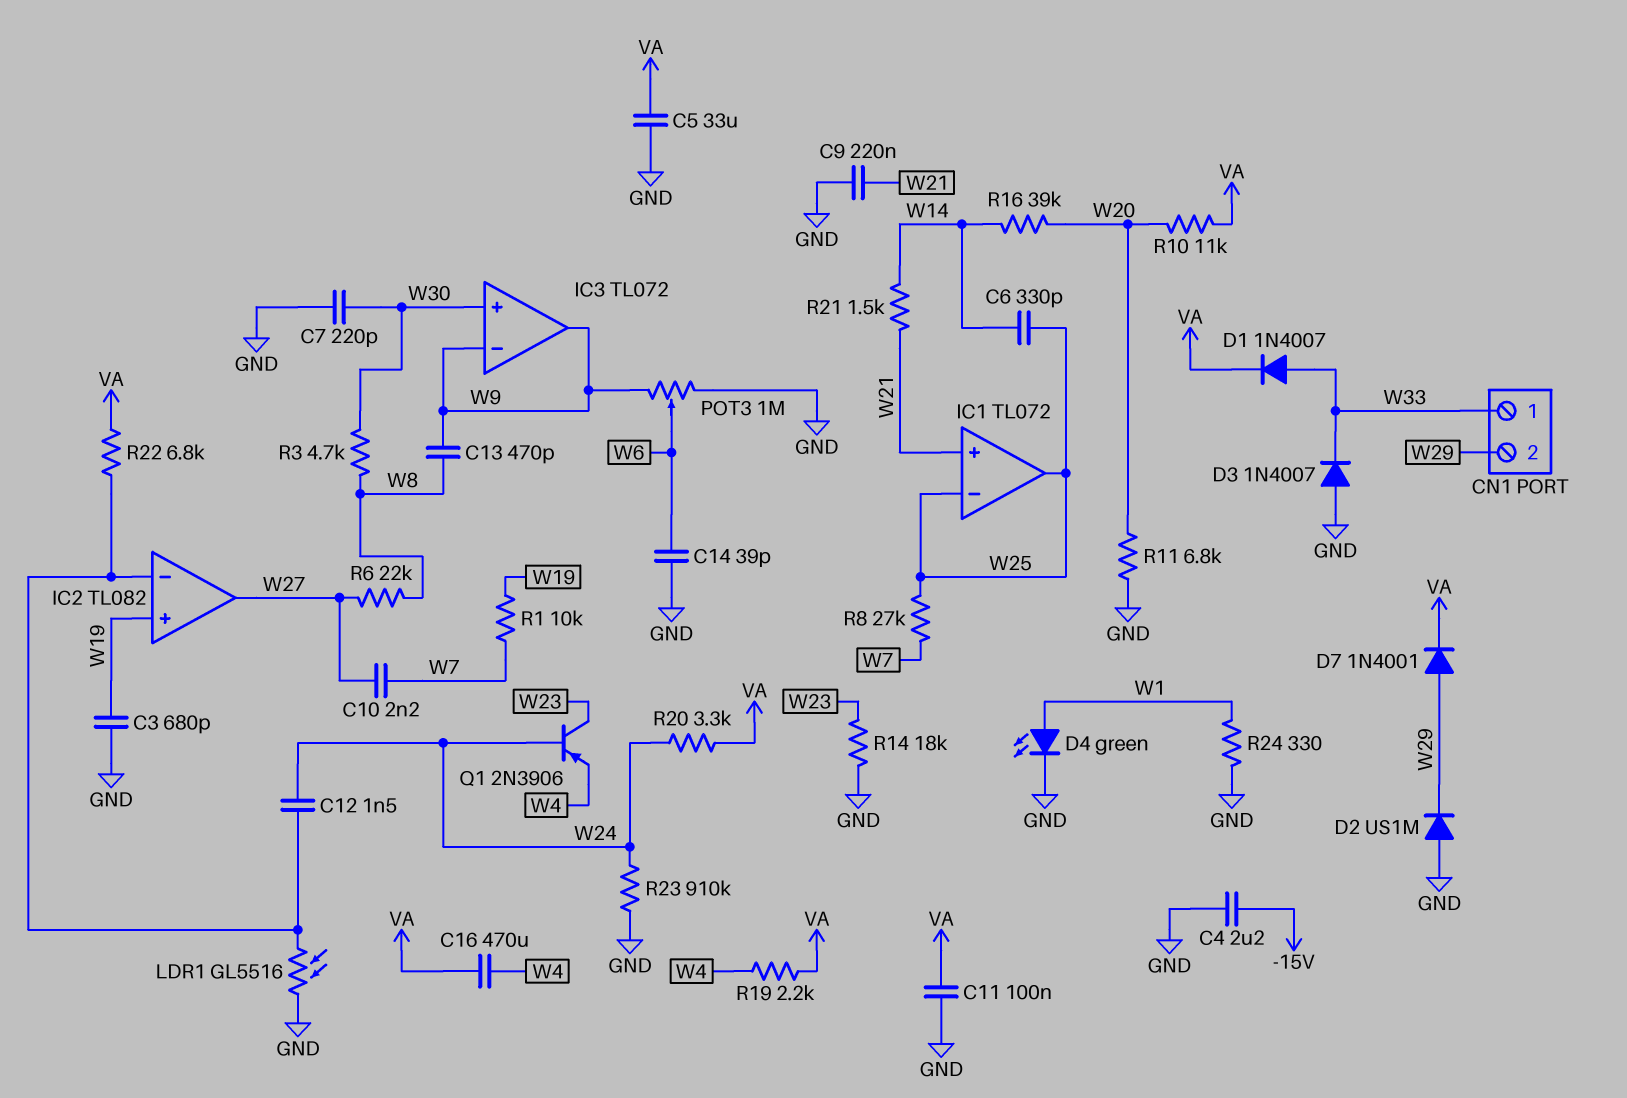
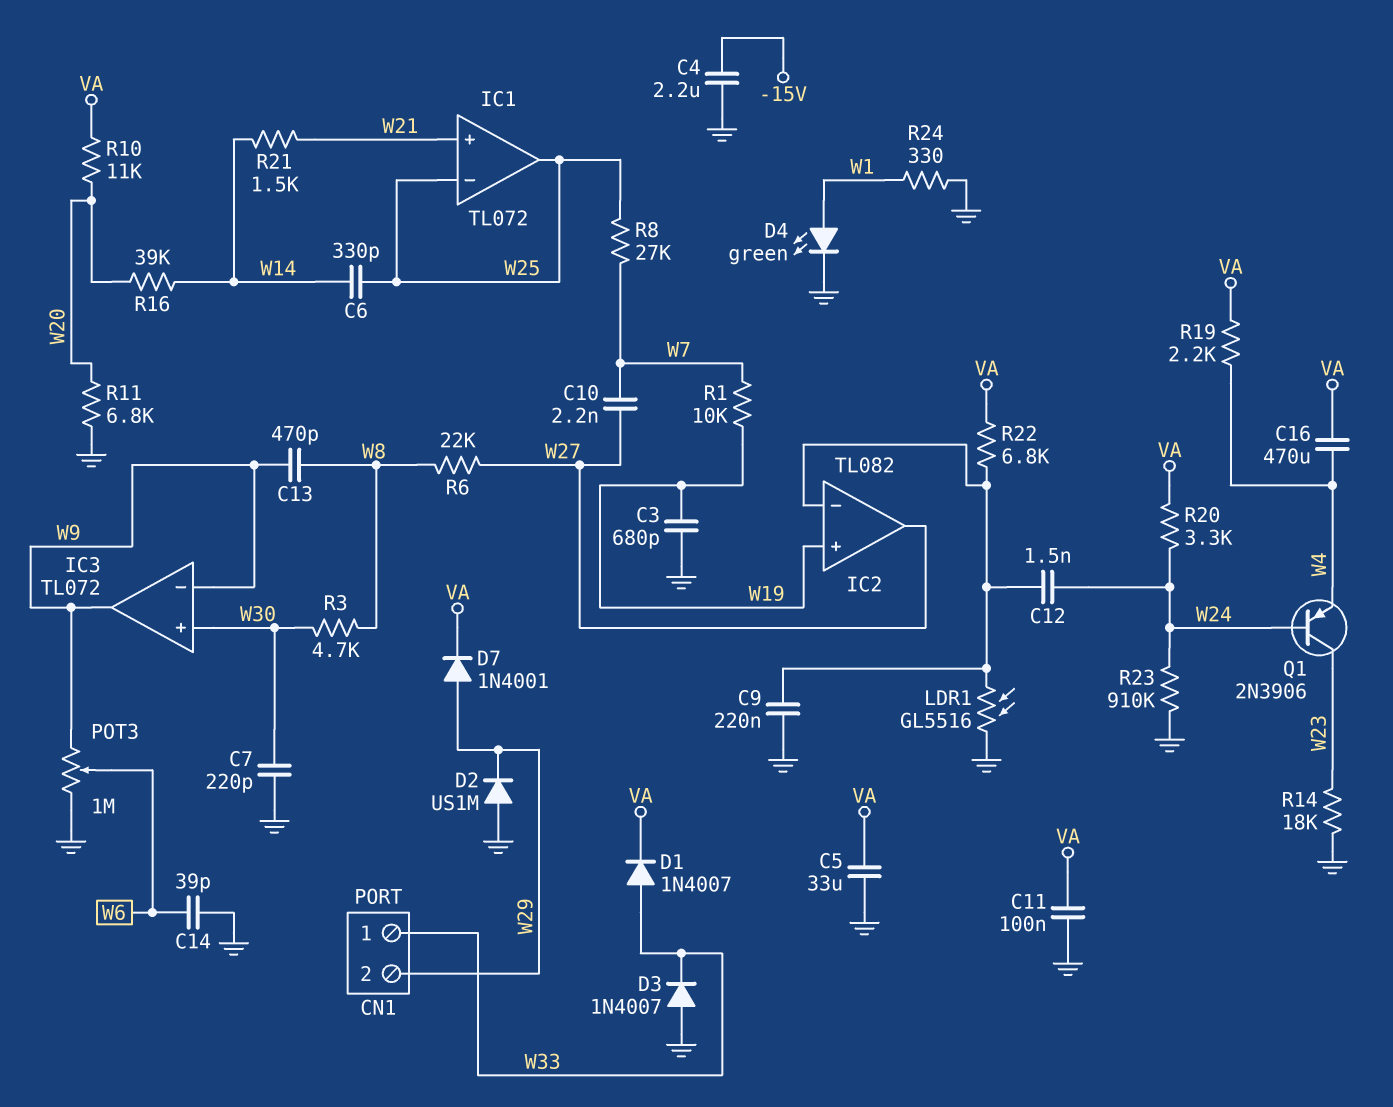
C9: 220nF (GND, W21) -> 220nF (GND, IC2/in-)

